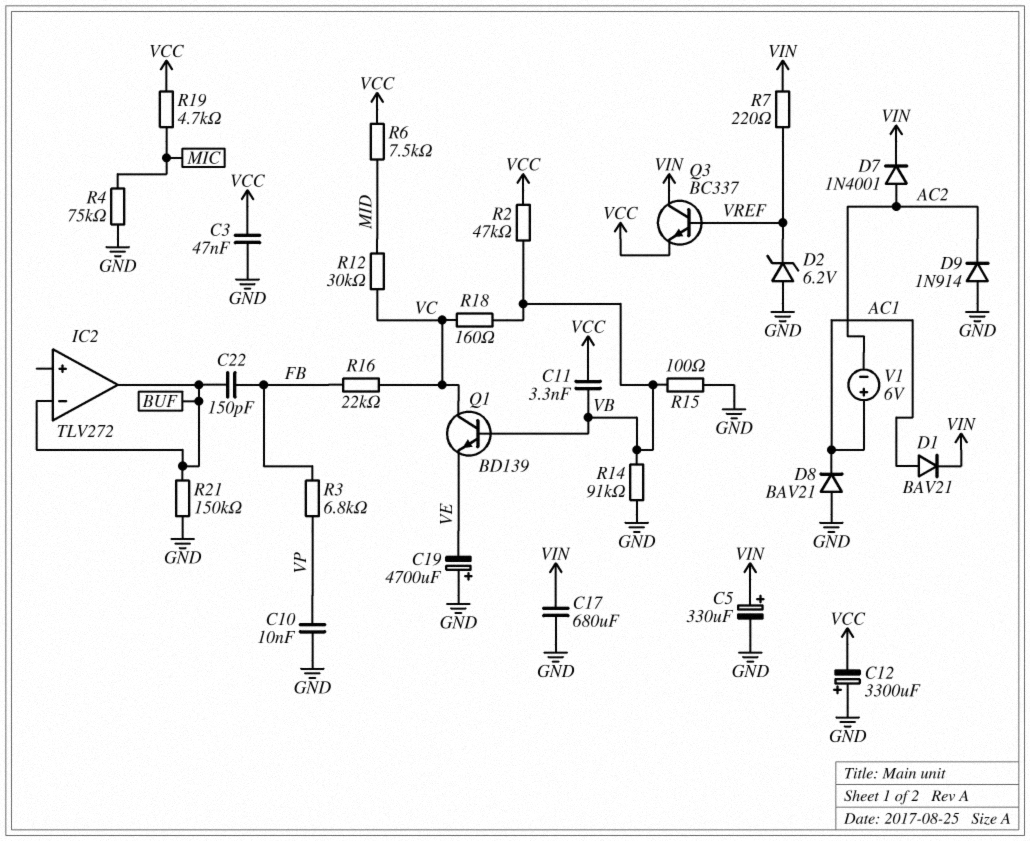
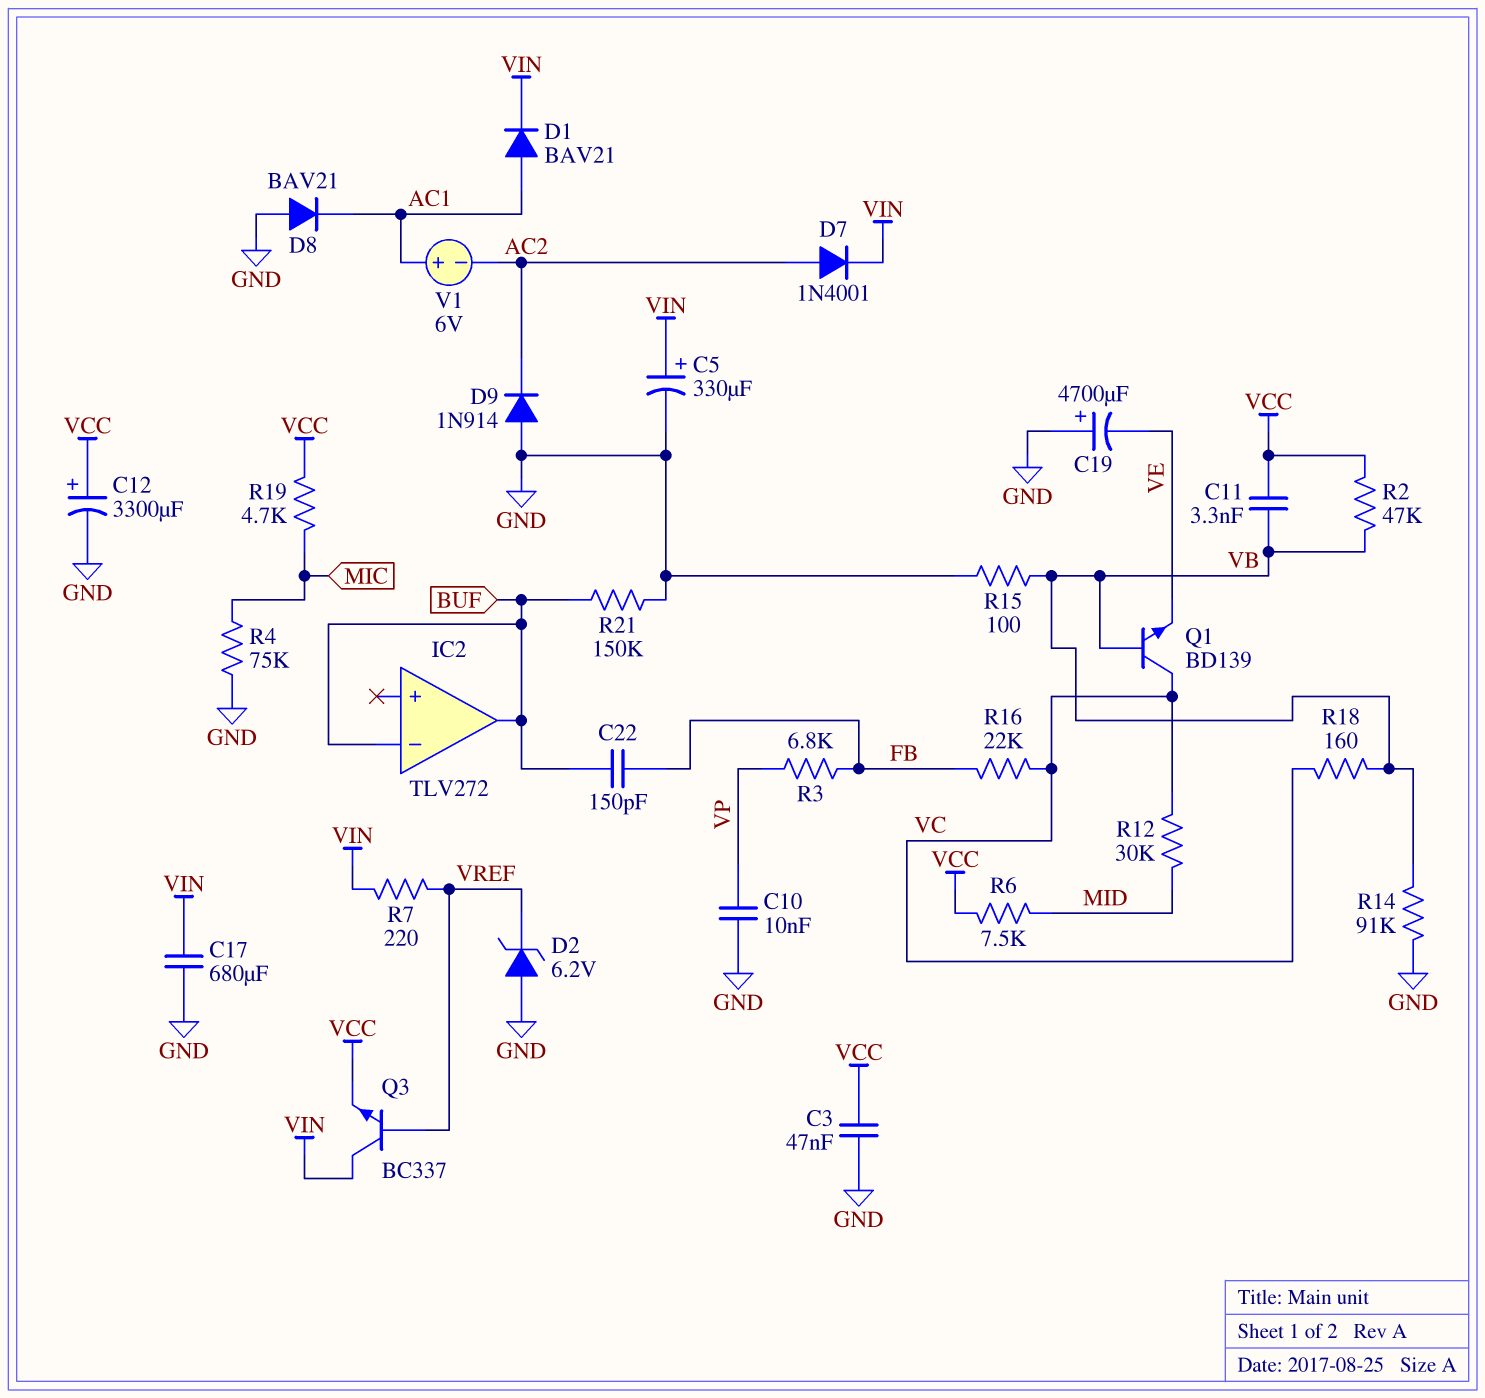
C12: 3300uF (plus GND, minus VCC) -> 3300uF (plus VCC, minus GND)

